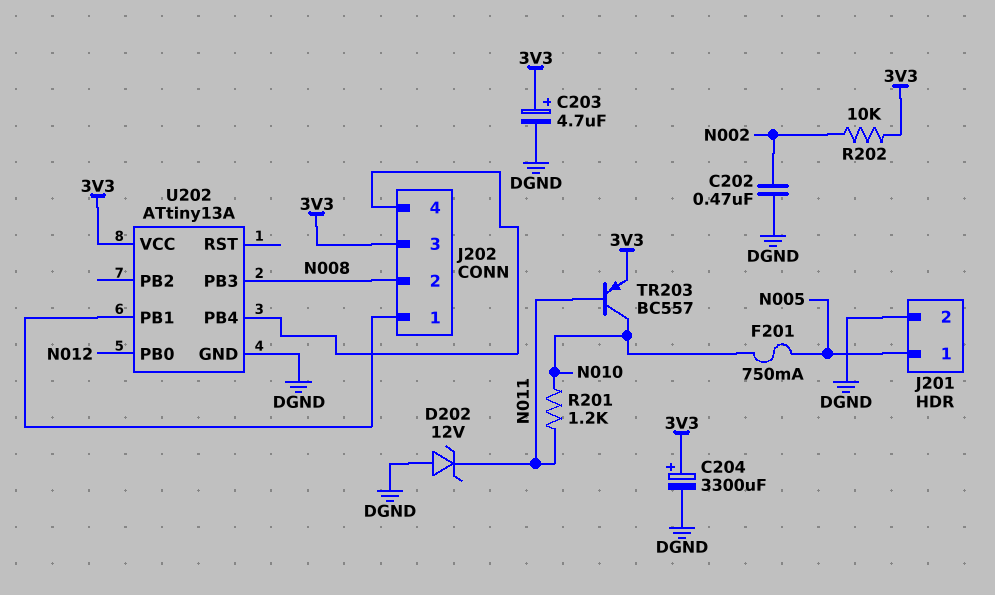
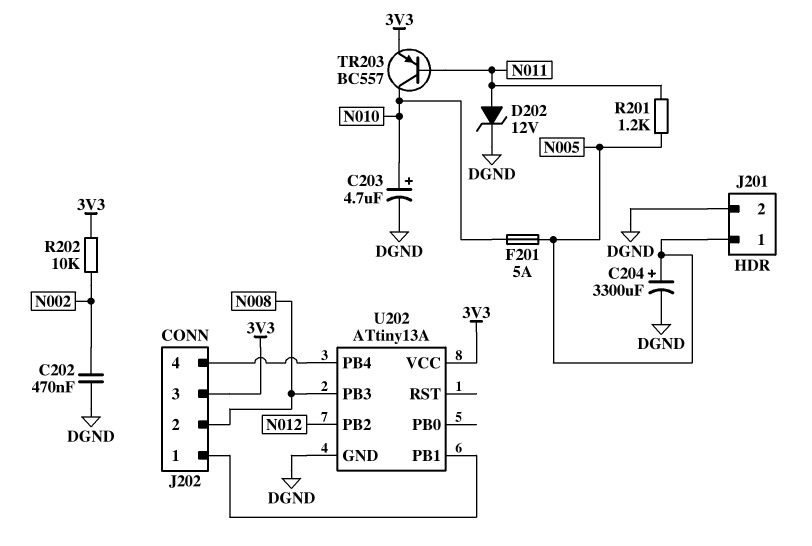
C203: 4.7uF (plus 3V3, minus DGND) -> 4.7uF (plus N010, minus DGND)
C204: 3300uF (plus 3V3, minus DGND) -> 3300uF (plus N005, minus DGND)
D202: zener 12V (A DGND, K N011) -> zener 12V (A N011, K DGND)
F201: 750mA (N005, N010) -> 5A (N005, N010)
R201: 1.2k (N010, N011) -> 1.2k (N005, N011)
U202 pin PB0: N012 -> none
U202 pin PB2: none -> N012

